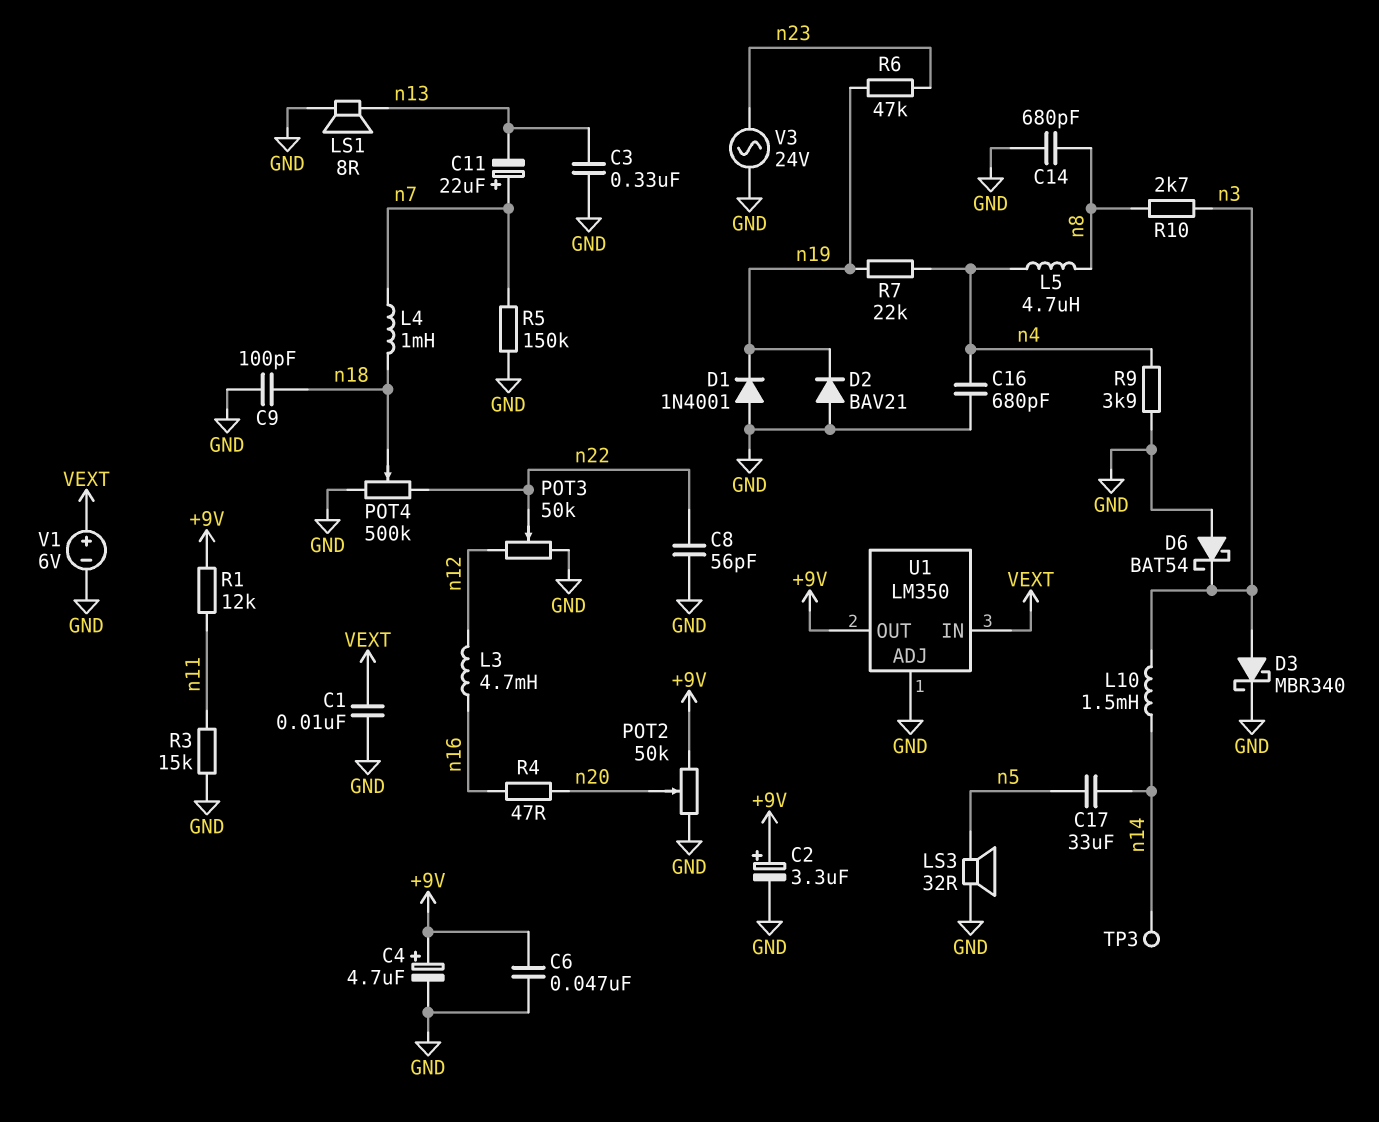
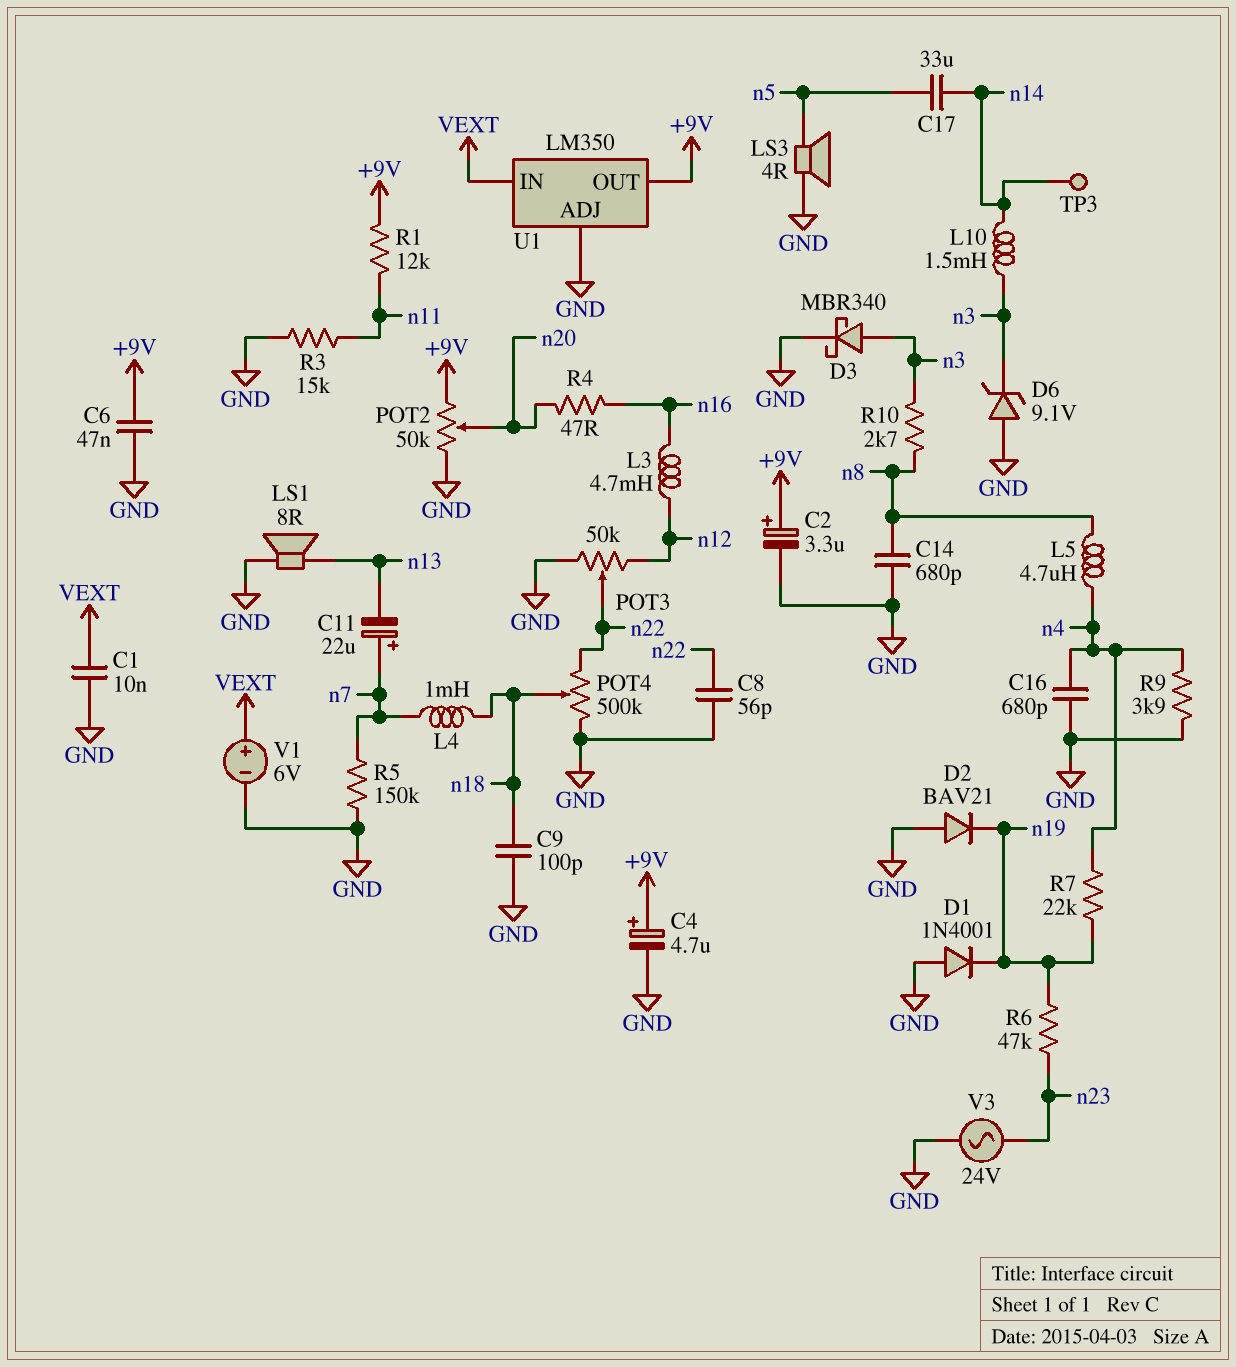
C3: 330nF (GND, n13) -> none
D6: schottky BAT54 (A GND, K n3) -> zener 9.1V (A GND, K n3)
LS3: speaker 32R (GND, n5) -> speaker 4R (GND, n5)

